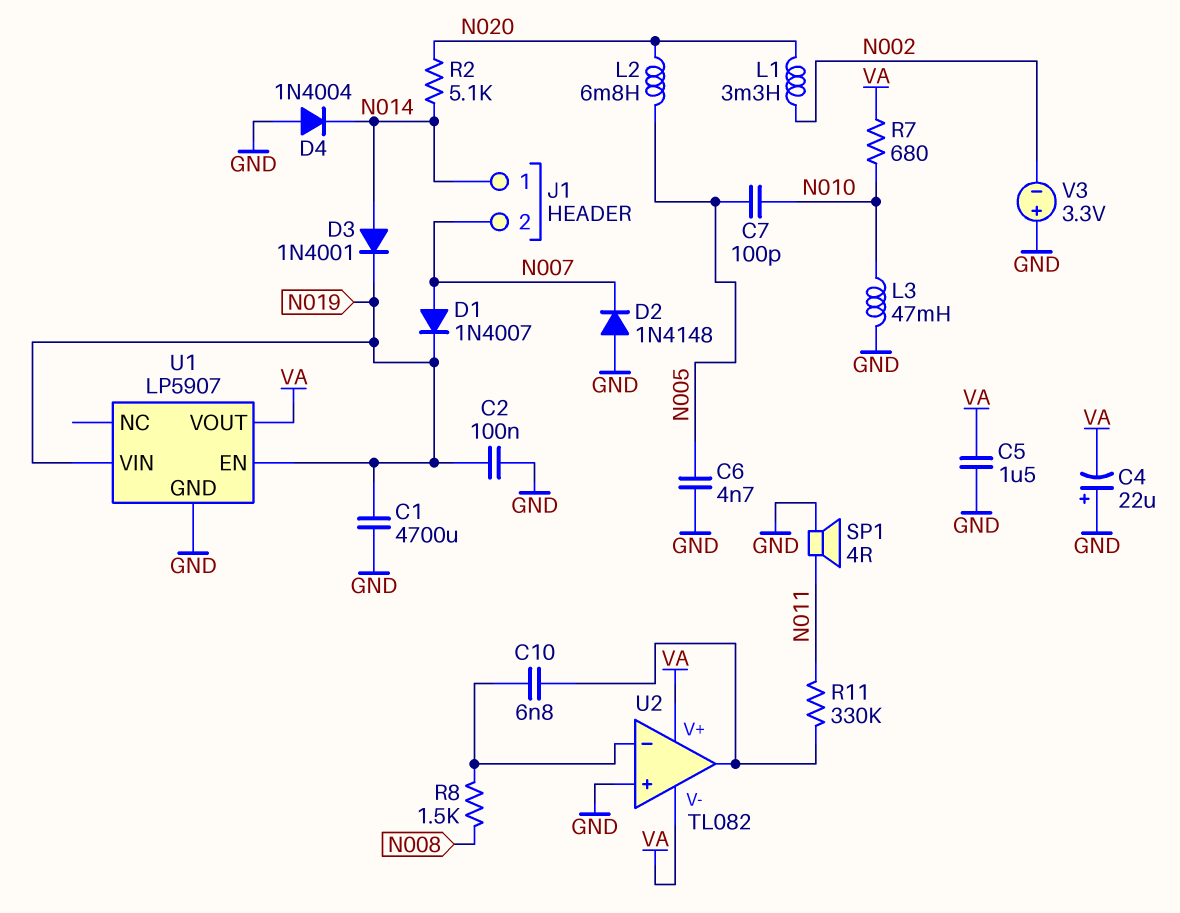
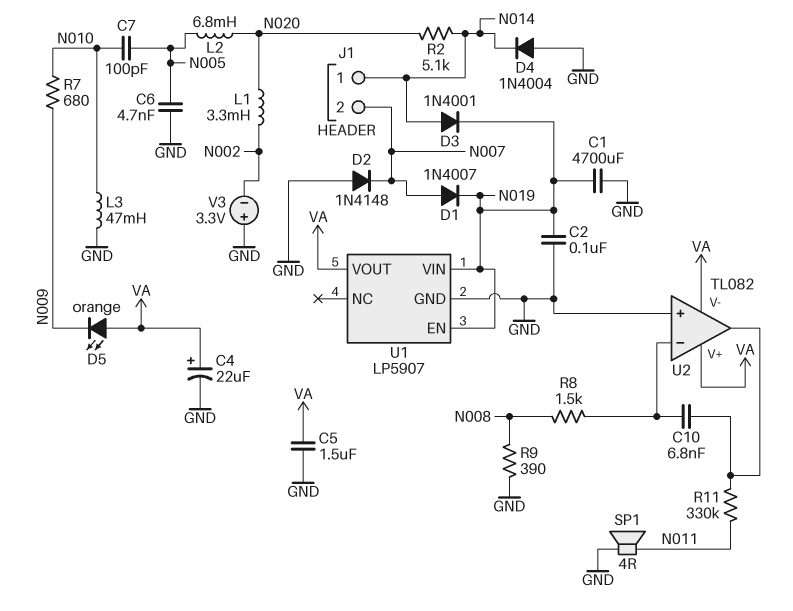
C4: 22uF (plus GND, minus VA) -> 22uF (plus VA, minus GND)
D5: none -> LED orange (A VA, K N009)
R7: 680 (N010, VA) -> 680 (N009, N010)
R9: none -> 390 (GND, N008)

